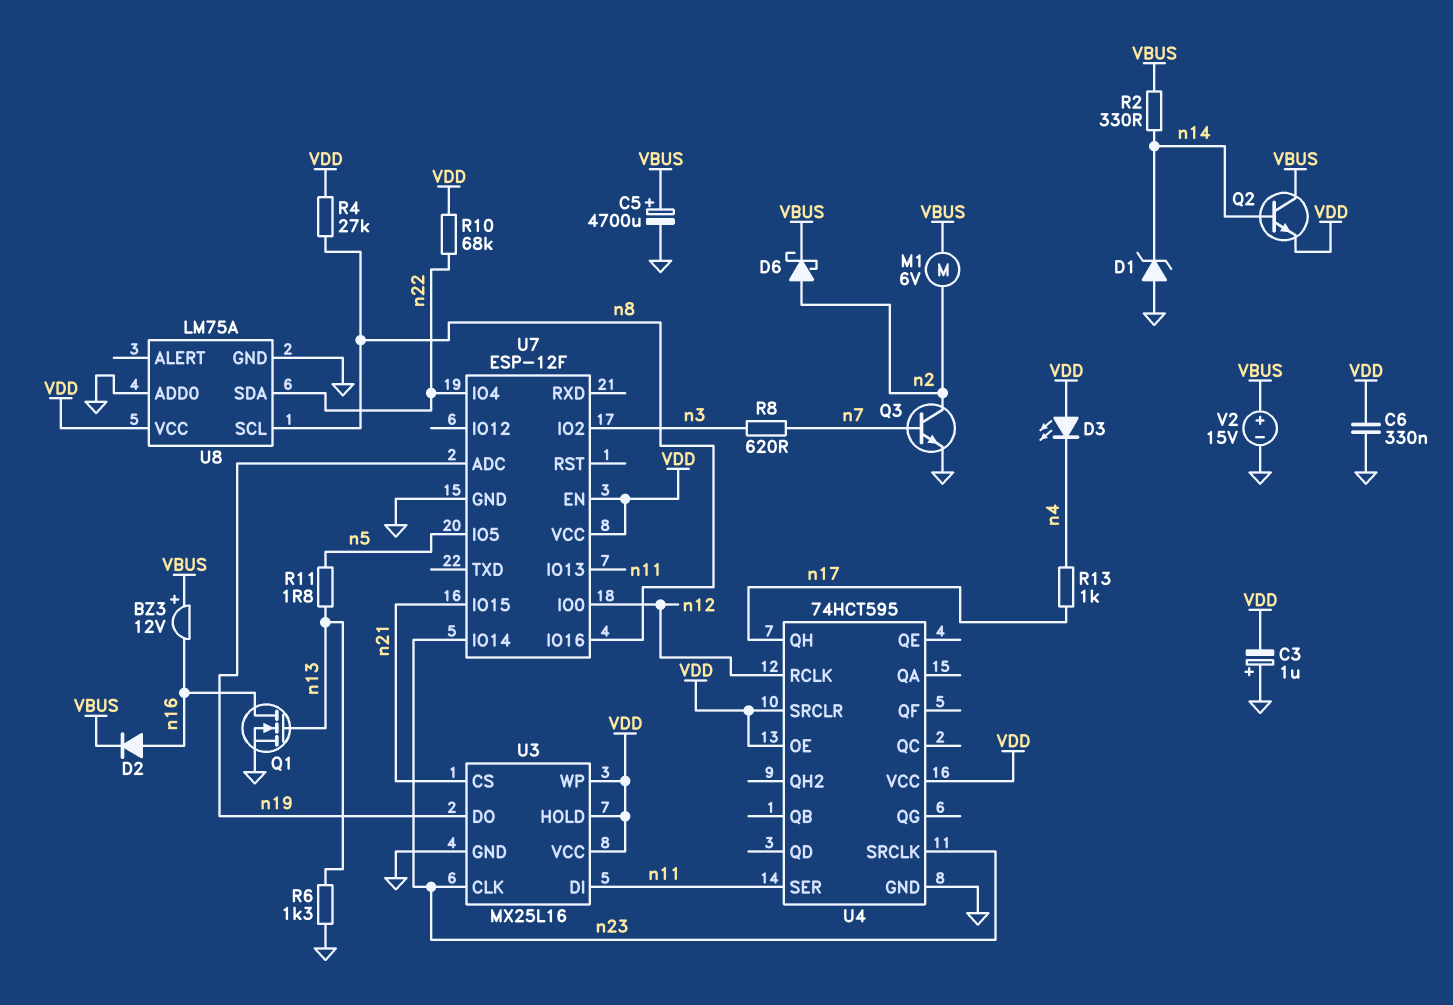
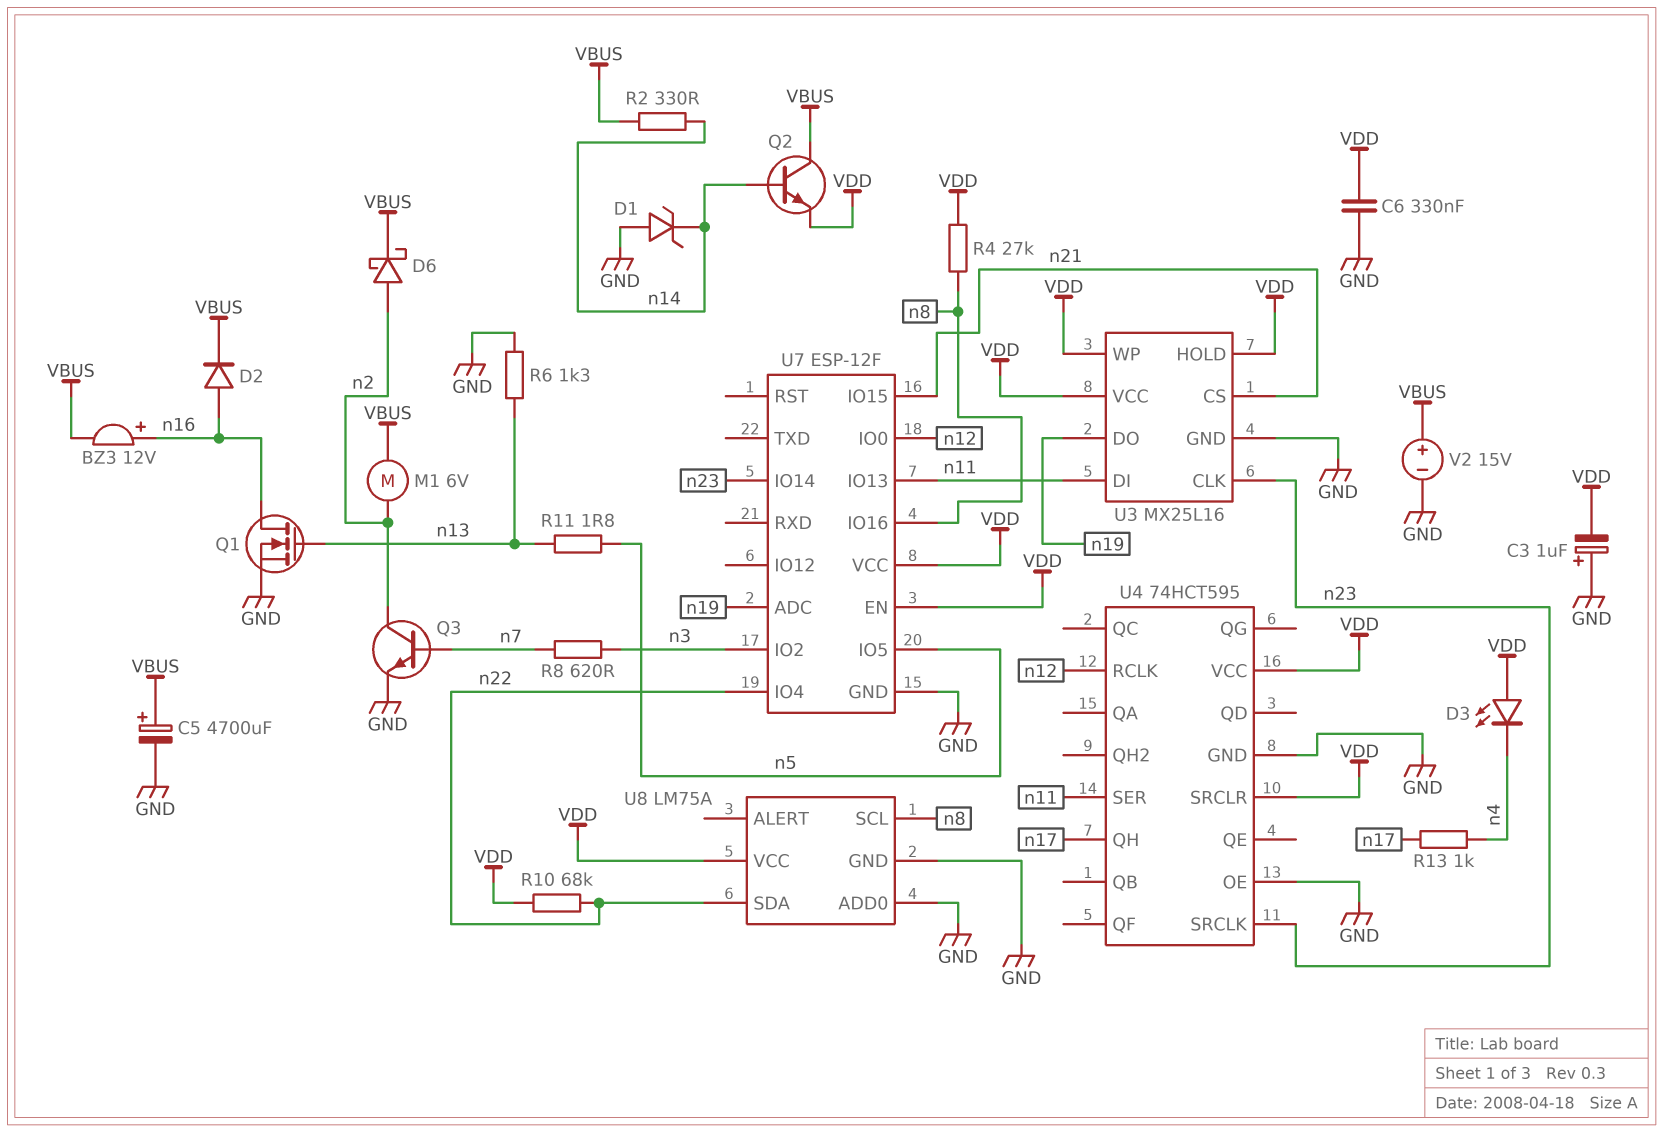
BZ3: buzzer 12V (plus VBUS, minus n16) -> buzzer 12V (plus n16, minus VBUS)
U4 pin OE: VDD -> GND

